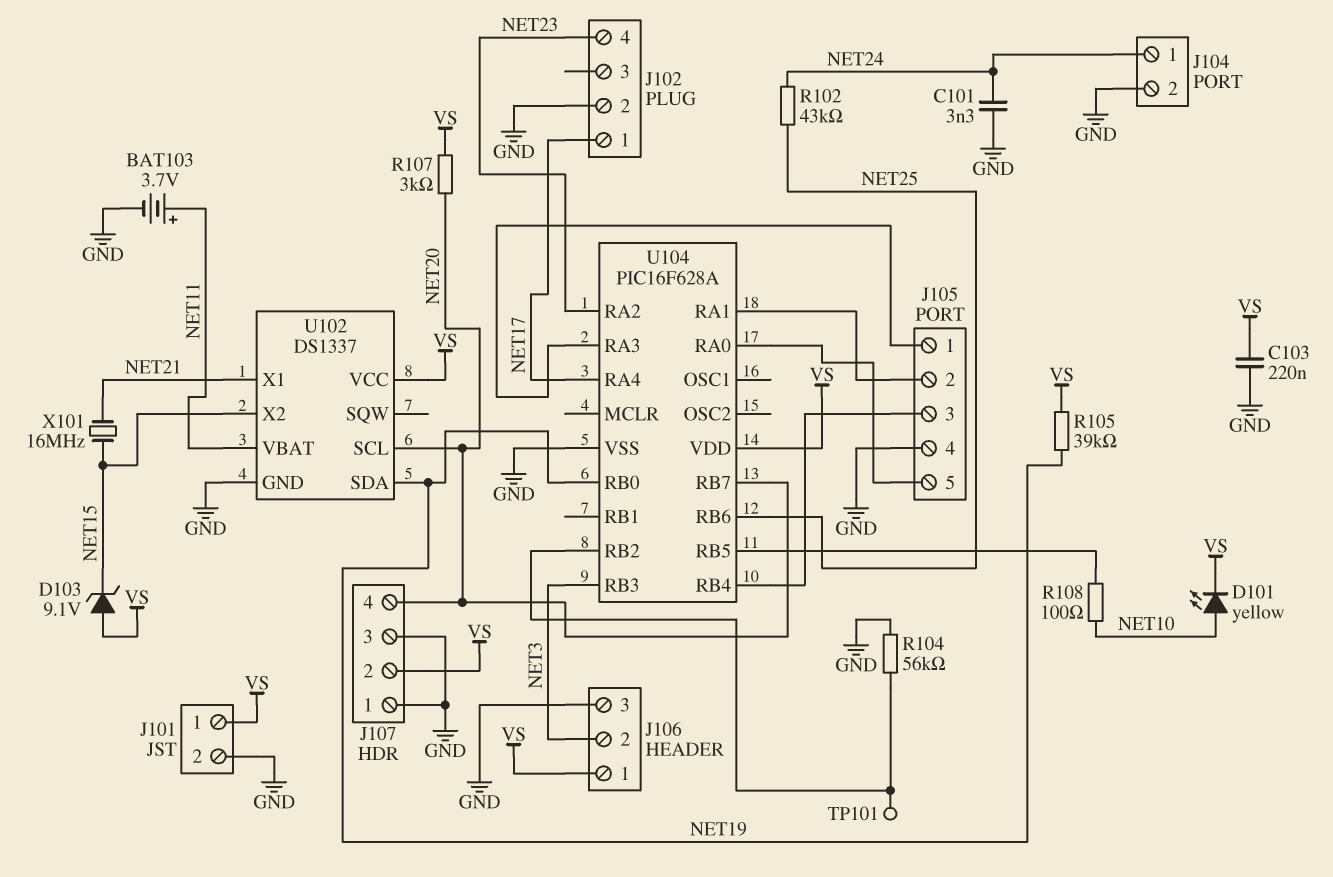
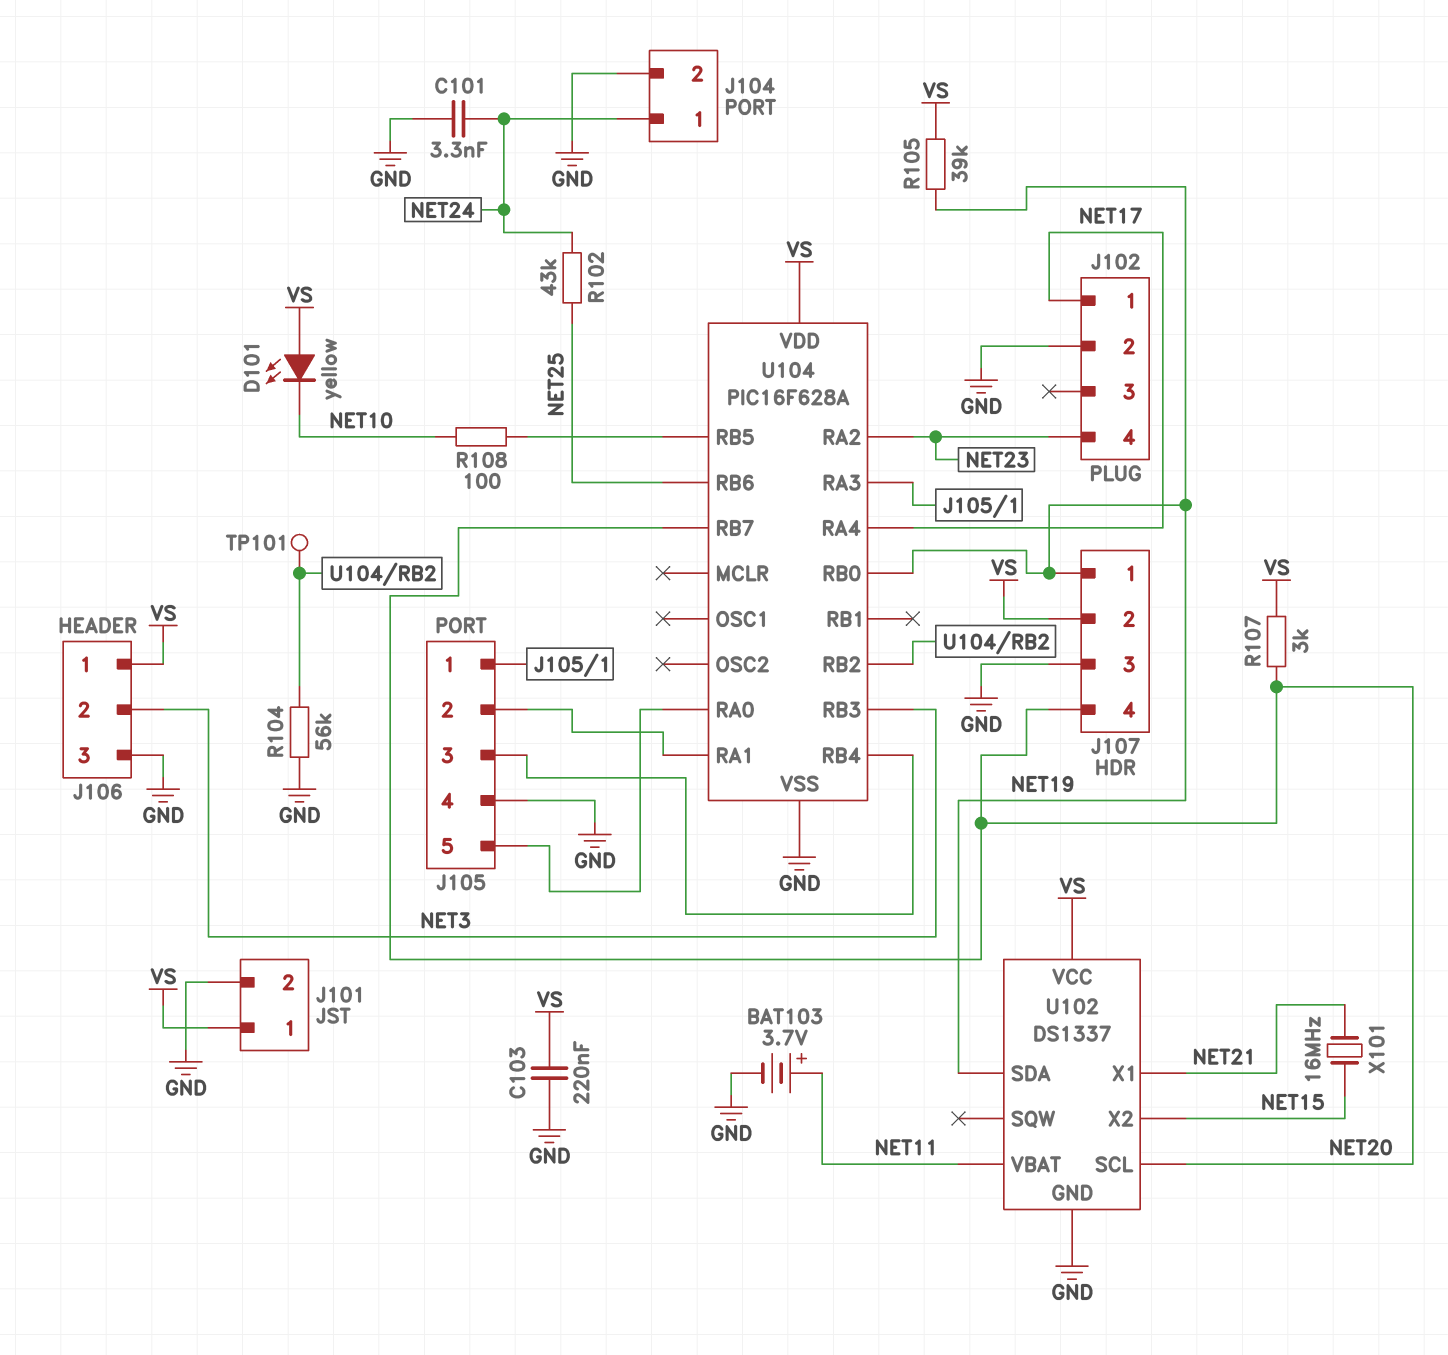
D101: LED yellow (A NET10, K VS) -> LED yellow (A VS, K NET10)
D103: zener 9.1V (A VS, K NET15) -> none
J107 pin 1: GND -> NET19

